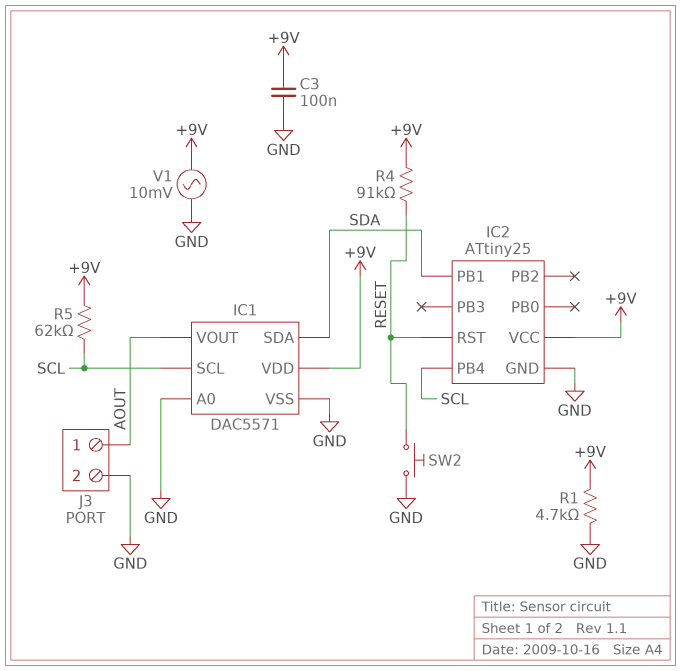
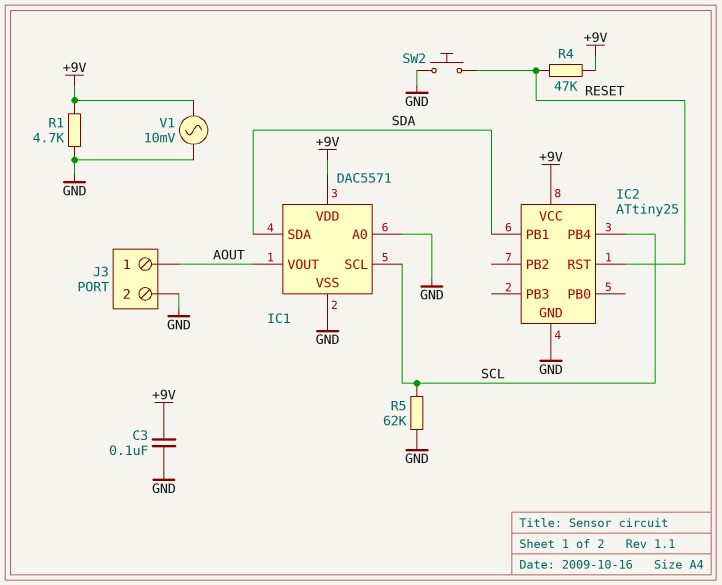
R4: 91k (+9V, RESET) -> 47k (+9V, RESET)
R5: 62k (+9V, SCL) -> 62k (GND, SCL)

